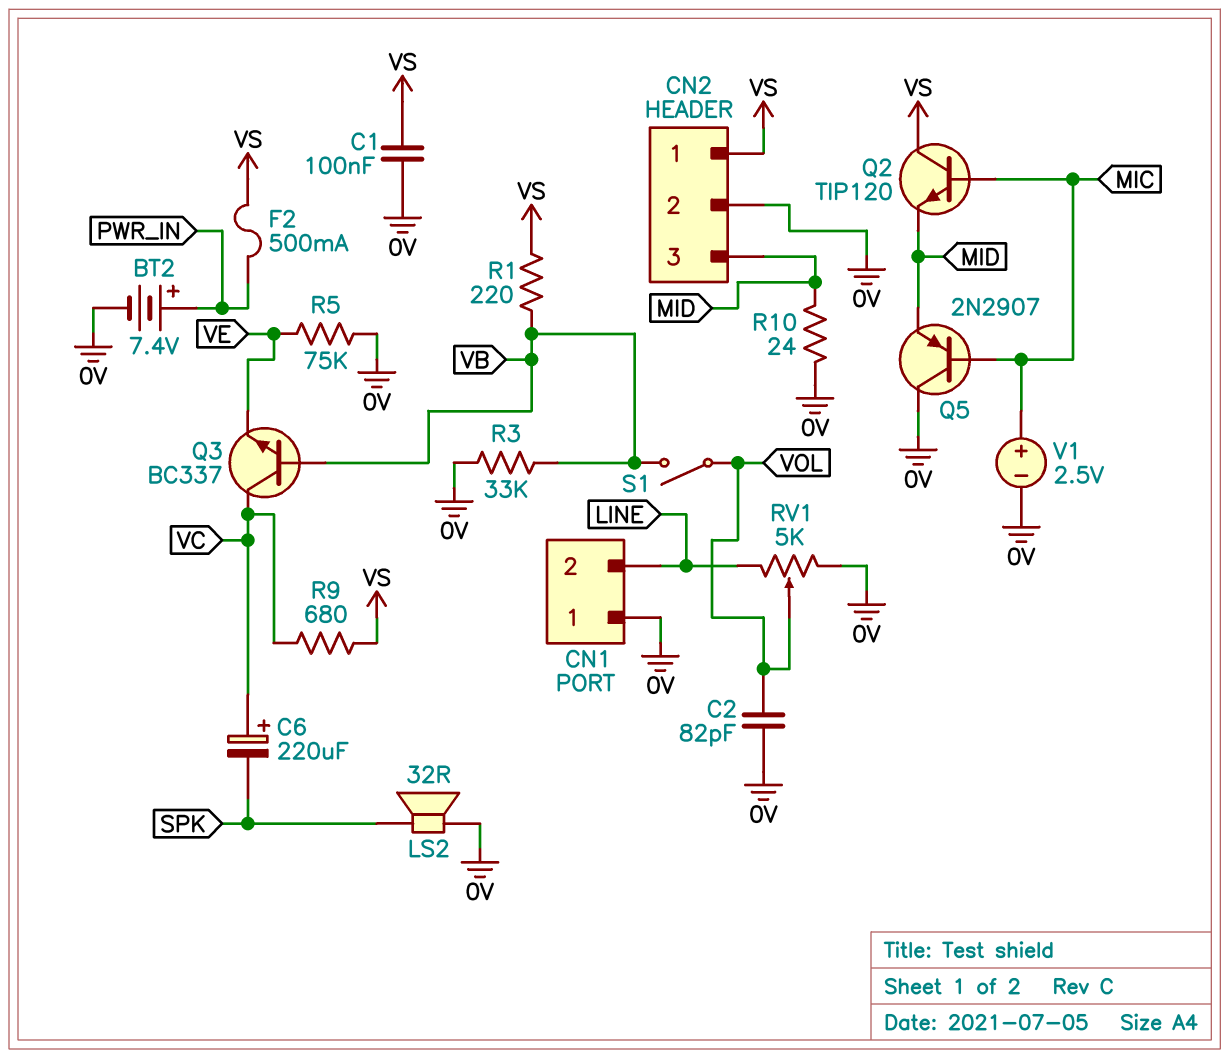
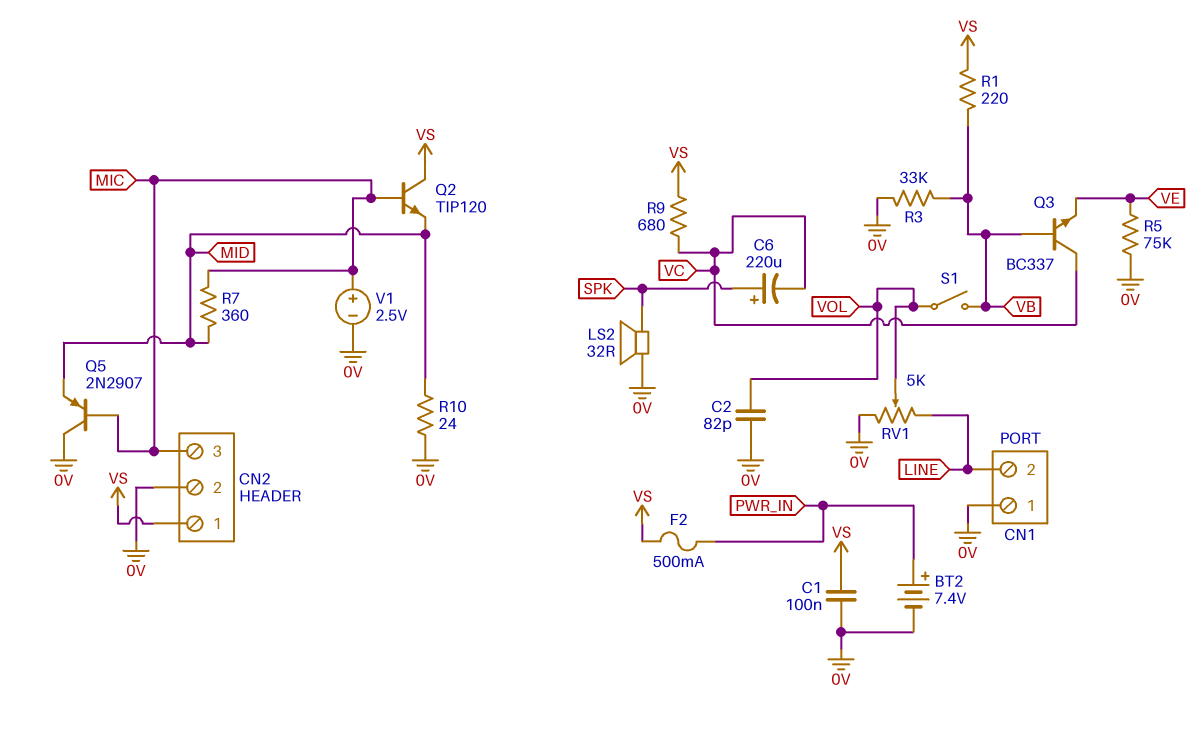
C6: 220uF (plus VC, minus SPK) -> 220uF (plus SPK, minus VC)
CN2 pin 3: MID -> MIC
R7: none -> 360 (MIC, MID)

